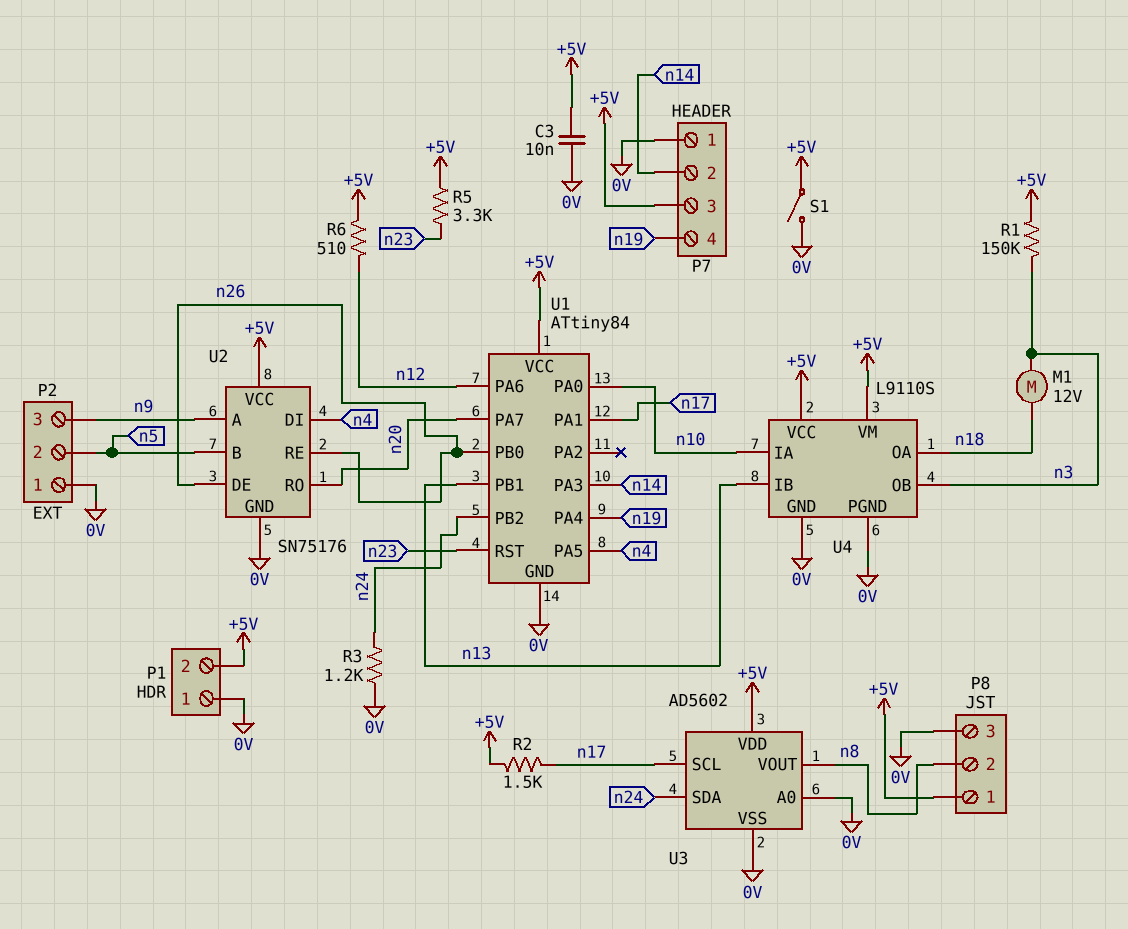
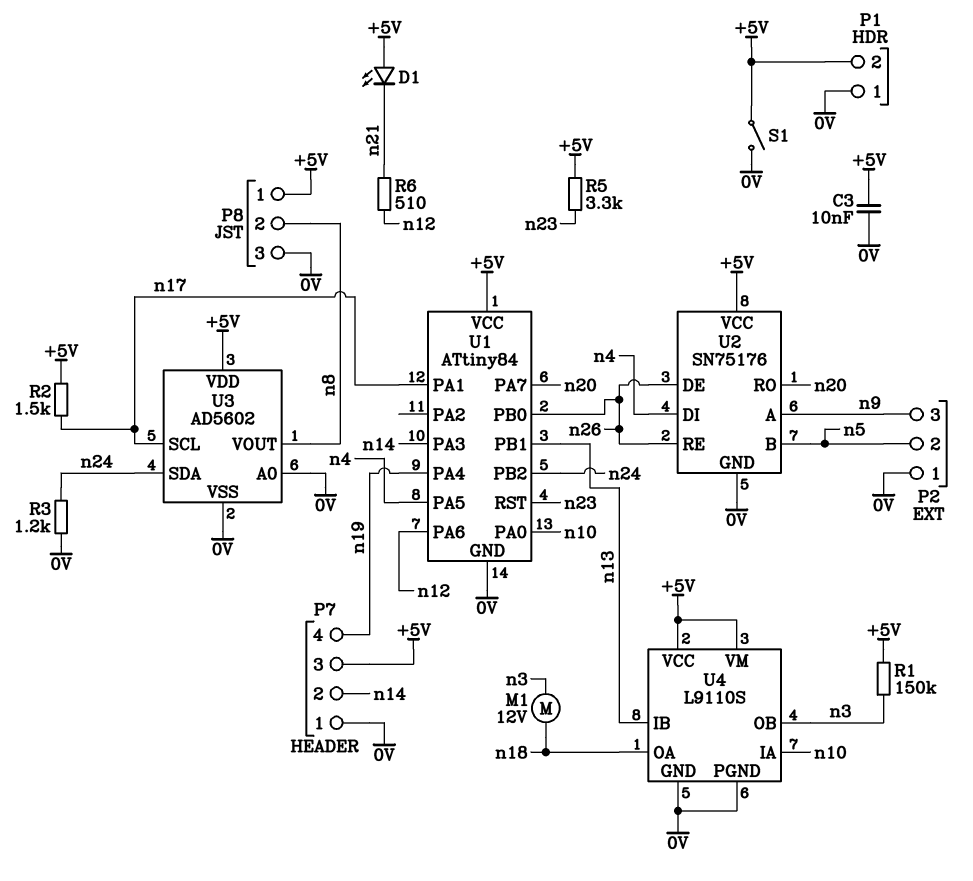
D1: none -> LED (A +5V, K n21)
R6: 510 (+5V, n12) -> 510 (n12, n21)

